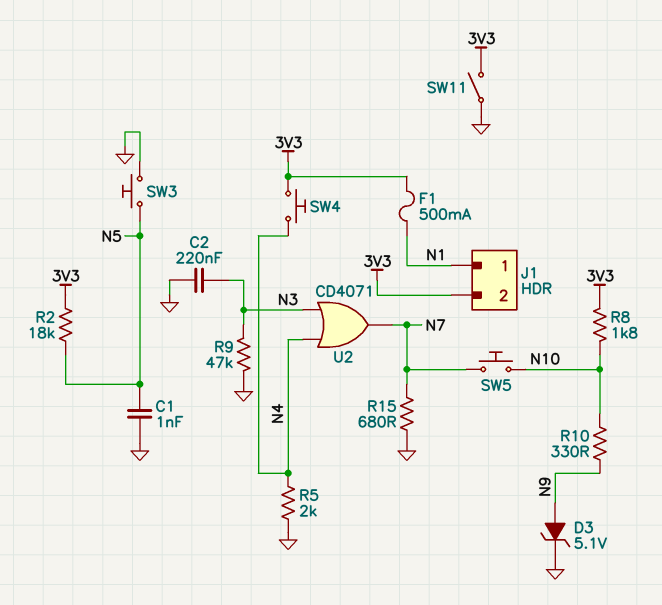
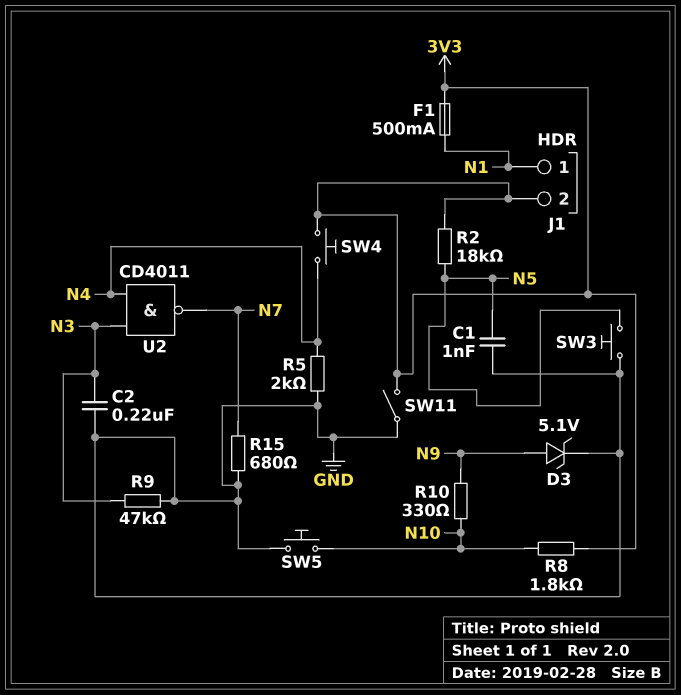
SW5: button (N7, N10) -> button (GND, N10)
U2: OR CD4071 (in N3, in N4, out N7) -> NAND CD4011 (in N3, in N4, out N7)

